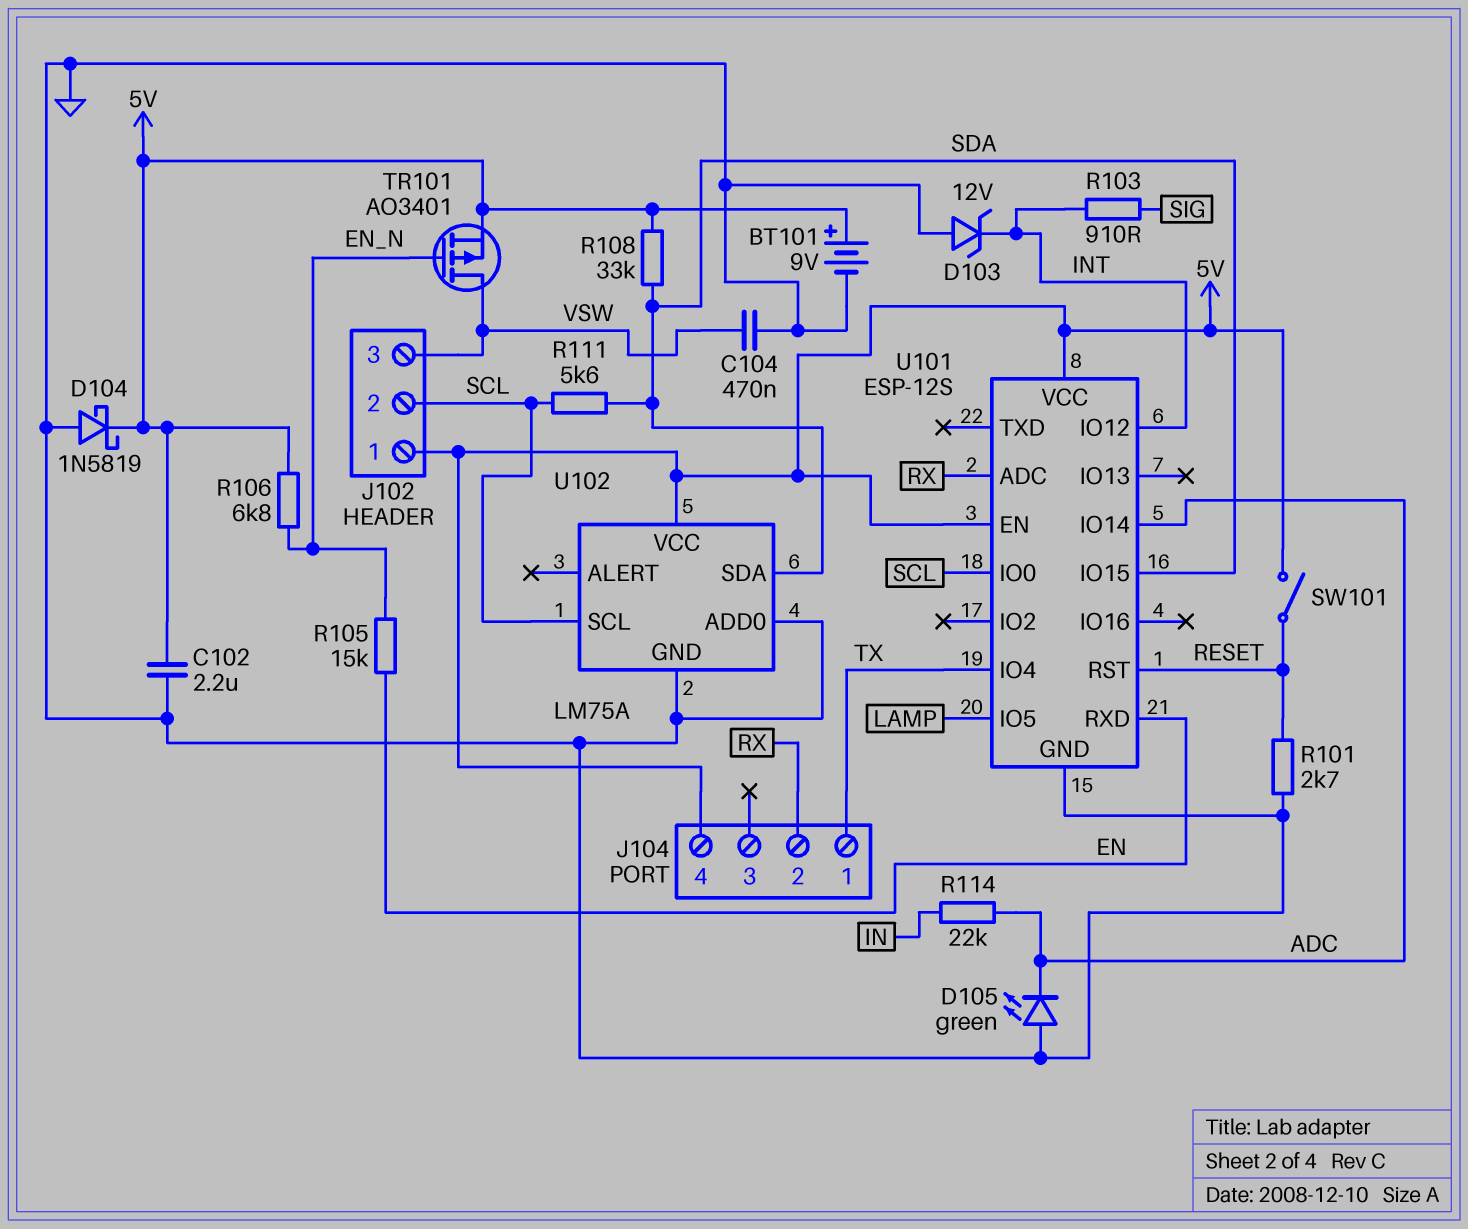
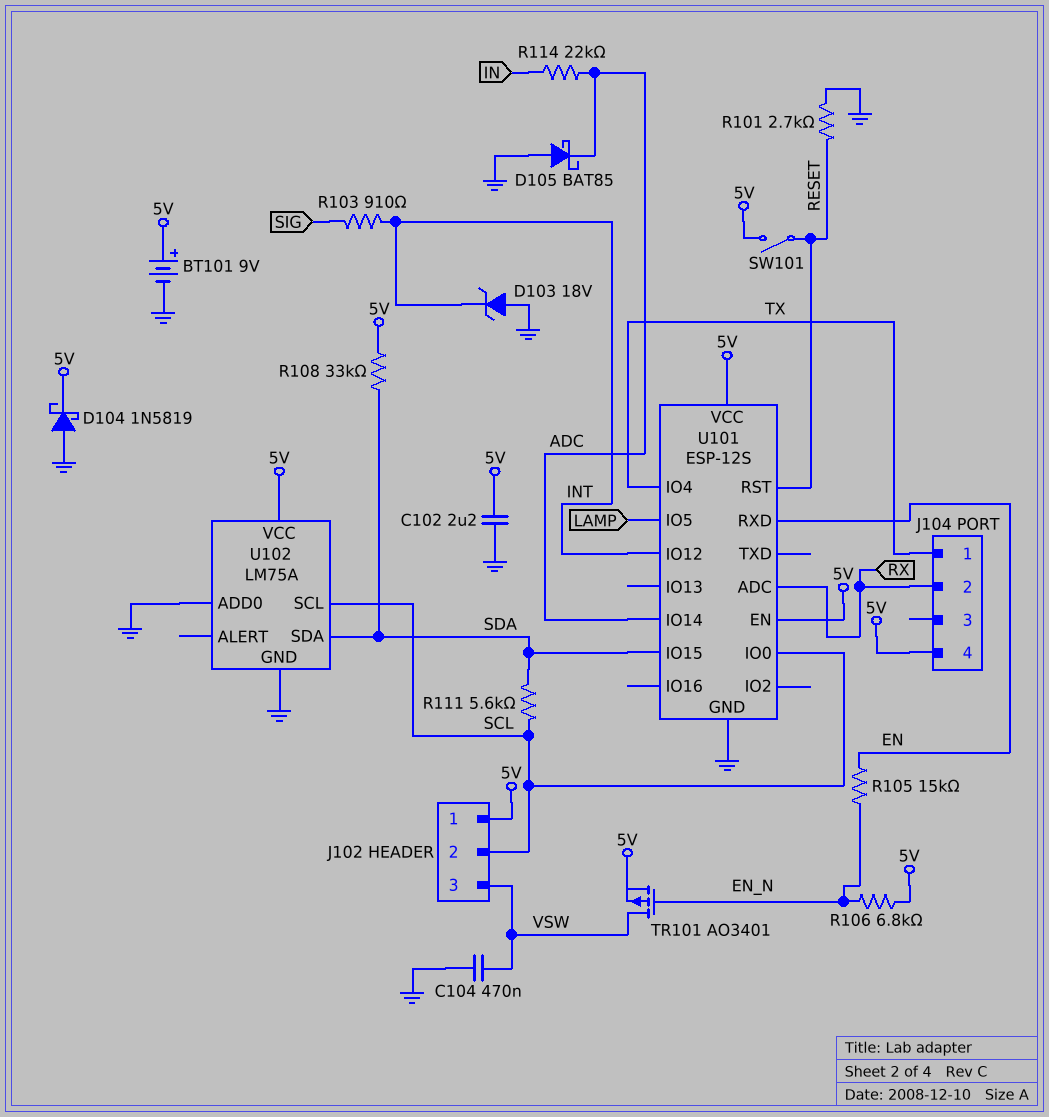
D103: zener 12V (A GND, K INT) -> zener 18V (A GND, K INT)
D105: LED green (A GND, K ADC) -> schottky BAT85 (A GND, K ADC)

